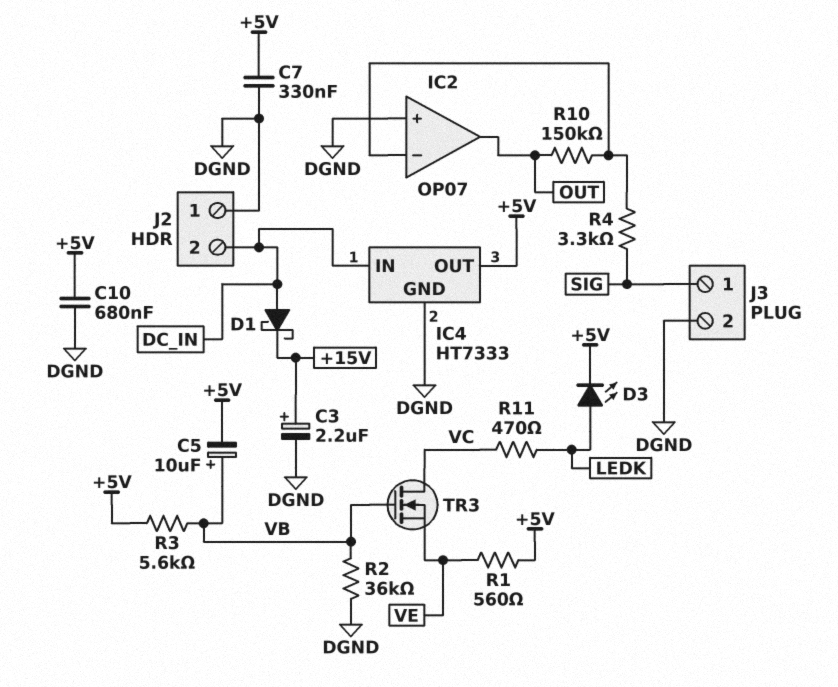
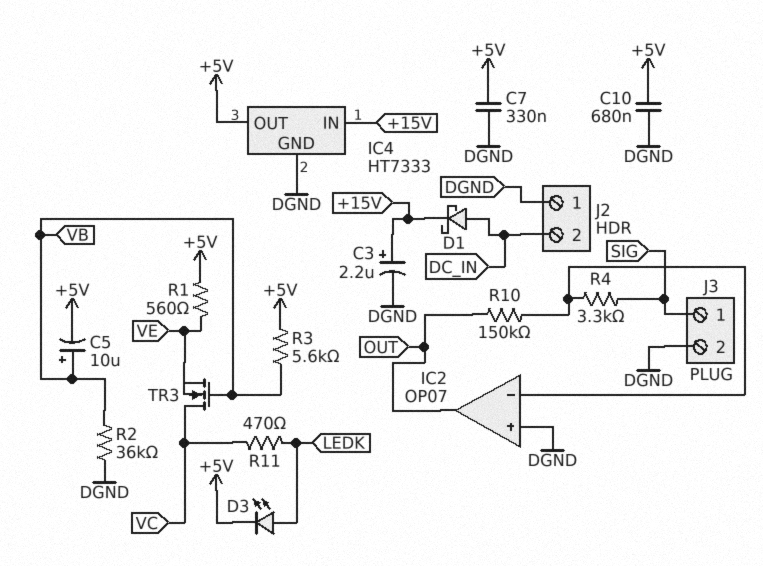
IC4 pin IN: DC_IN -> +15V

